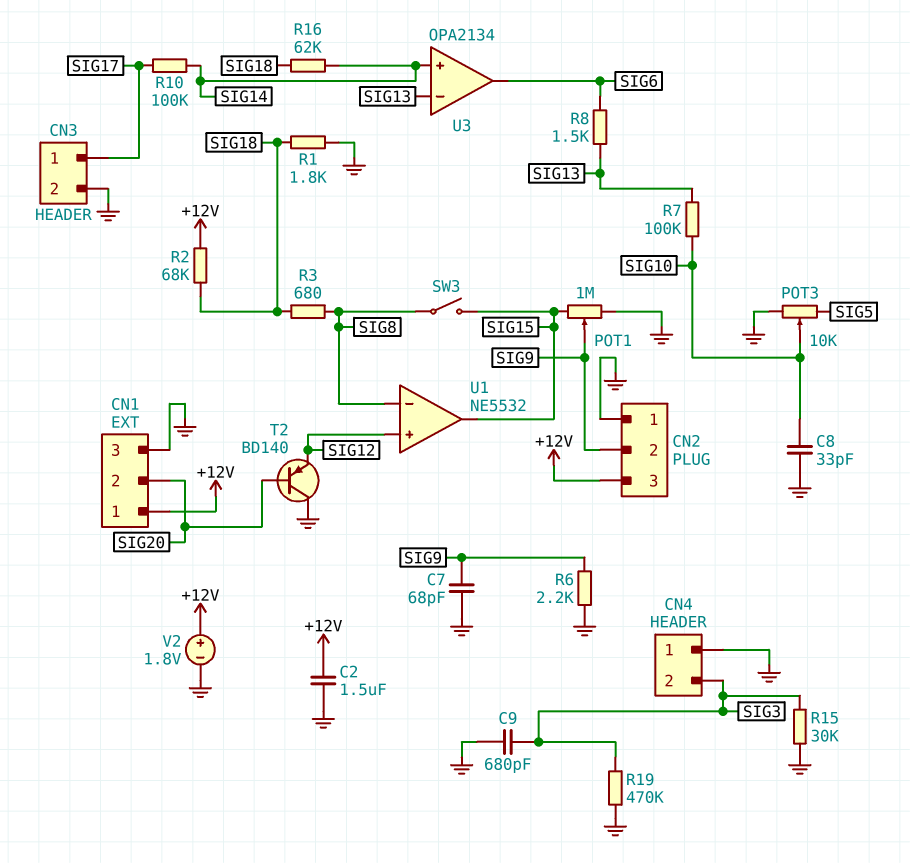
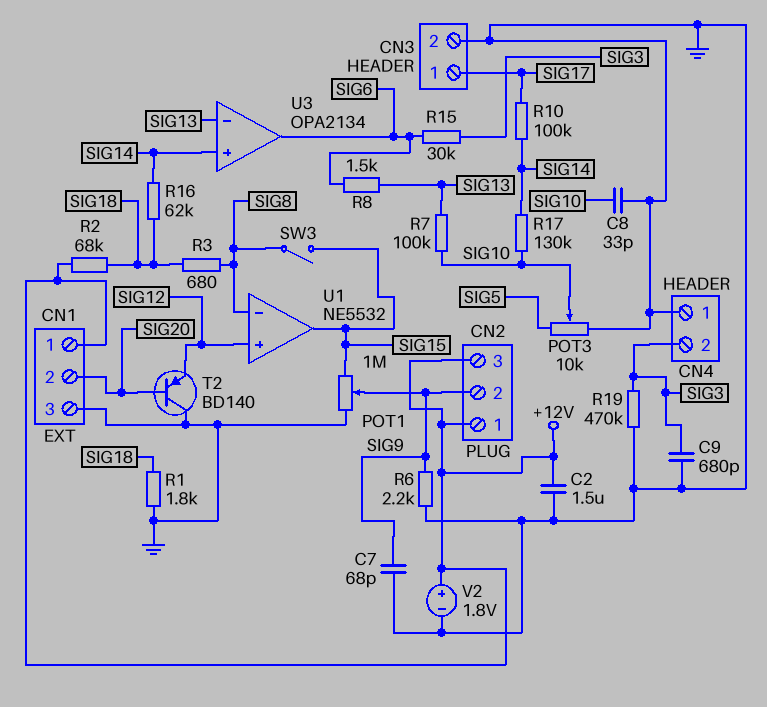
CN2 pin 1: GND -> +12V
R15: 30k (GND, SIG3) -> 30k (SIG3, SIG6)
R17: none -> 130k (SIG10, SIG14)

